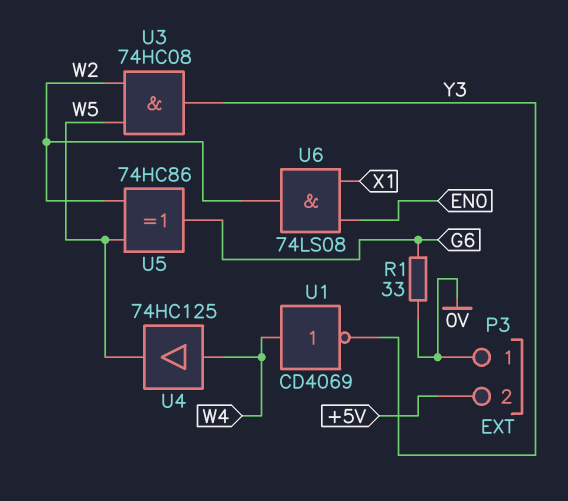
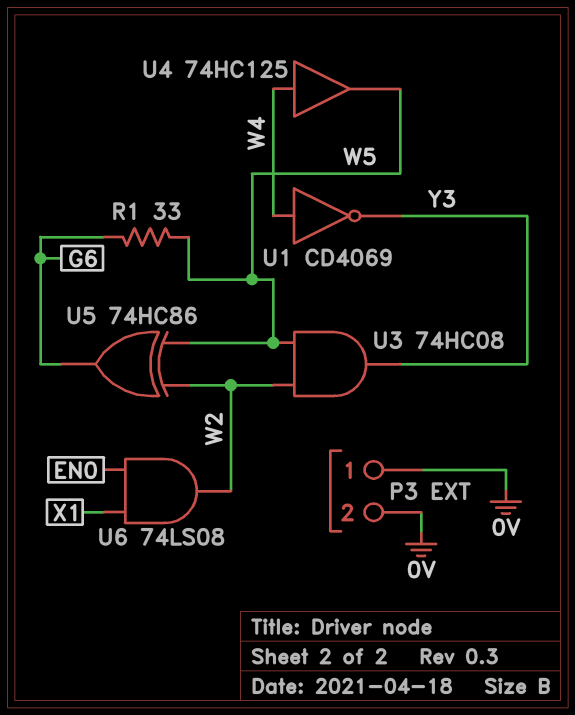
P3 pin 2: +5V -> 0V
R1: 33 (0V, G6) -> 33 (G6, W5)

